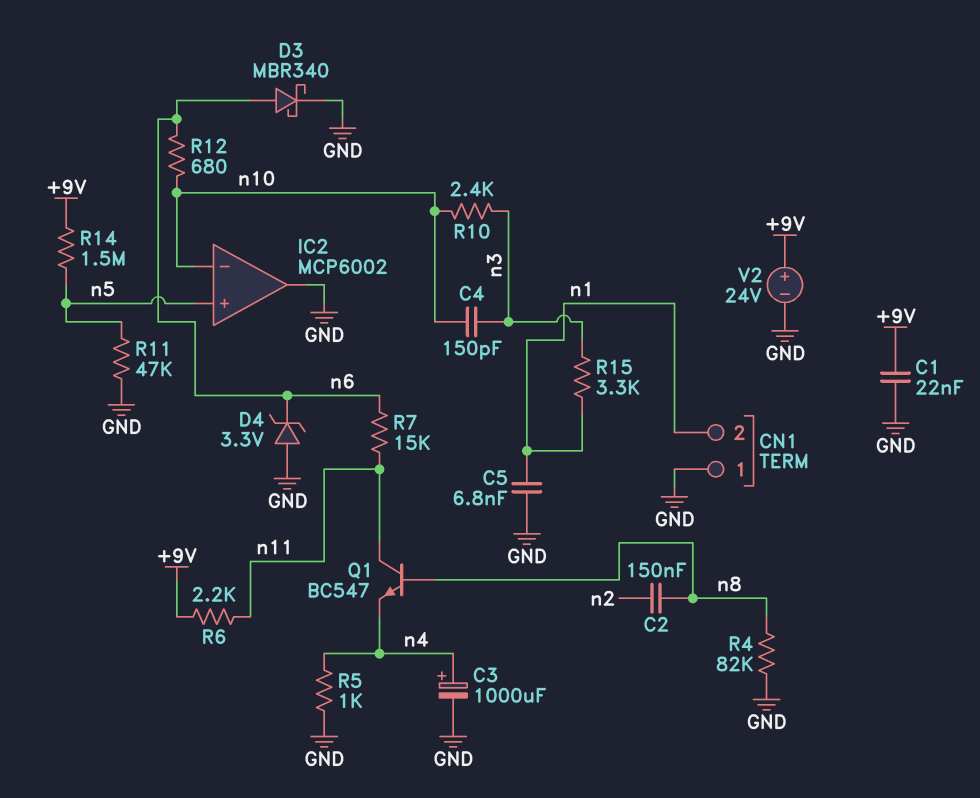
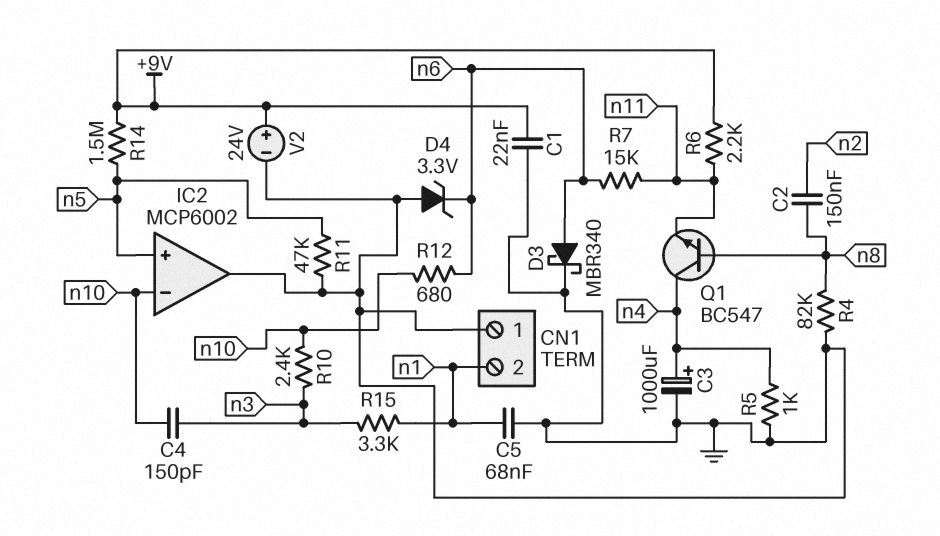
C5: 6.8nF (GND, n1) -> 68nF (GND, n1)
Q1: NPN BC547 (B n8, C n11, E n4) -> NPN BC547 (B n8, C n4, E n11)

